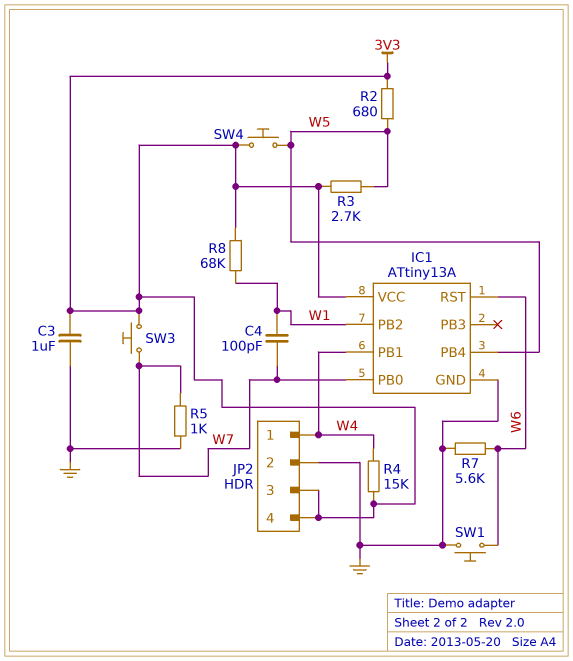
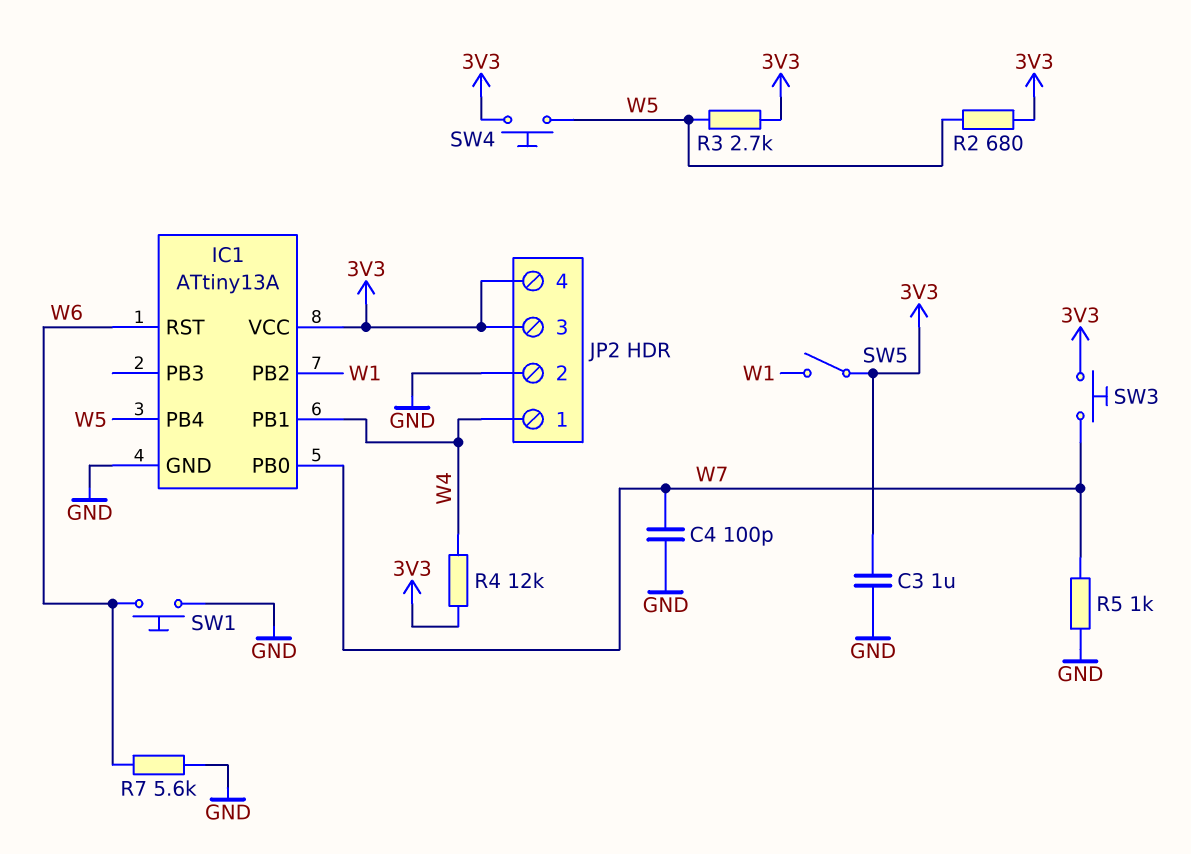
C4: 100pF (W1, W7) -> 100pF (GND, W7)
R4: 15k (3V3, W4) -> 12k (3V3, W4)
R8: 68k (3V3, W1) -> none
SW5: none -> switch (3V3, W1)

